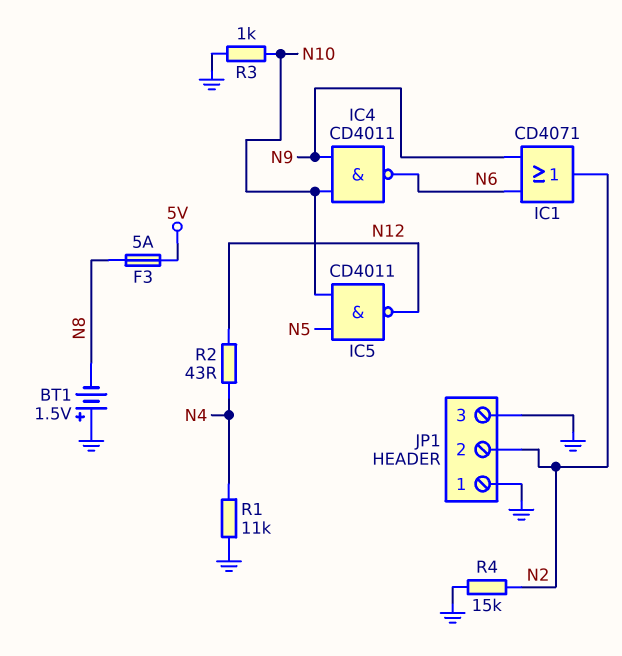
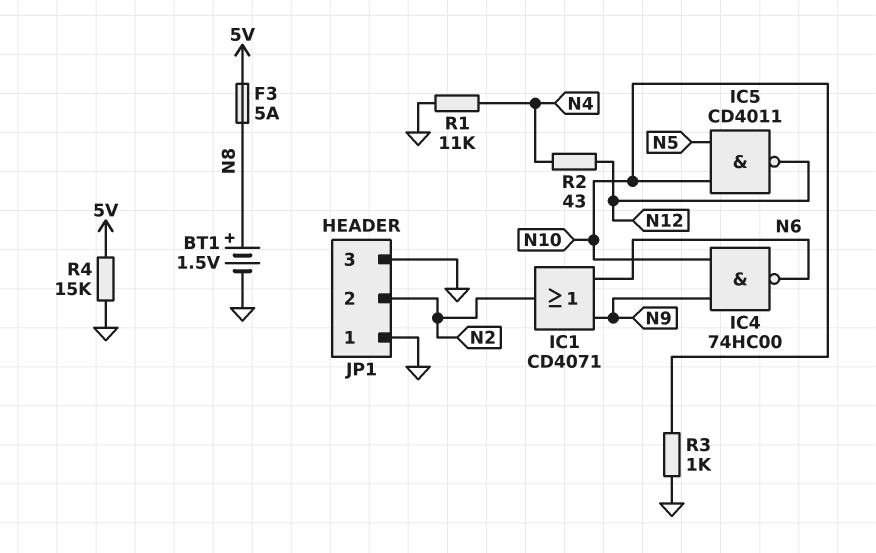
BT1: 1.5V (plus GND, minus N8) -> 1.5V (plus N8, minus GND)
IC4: NAND CD4011 (in N9, in N10, out N6) -> NAND 74HC00 (in N9, in N10, out N6)
R4: 15k (GND, N2) -> 15k (5V, GND)

